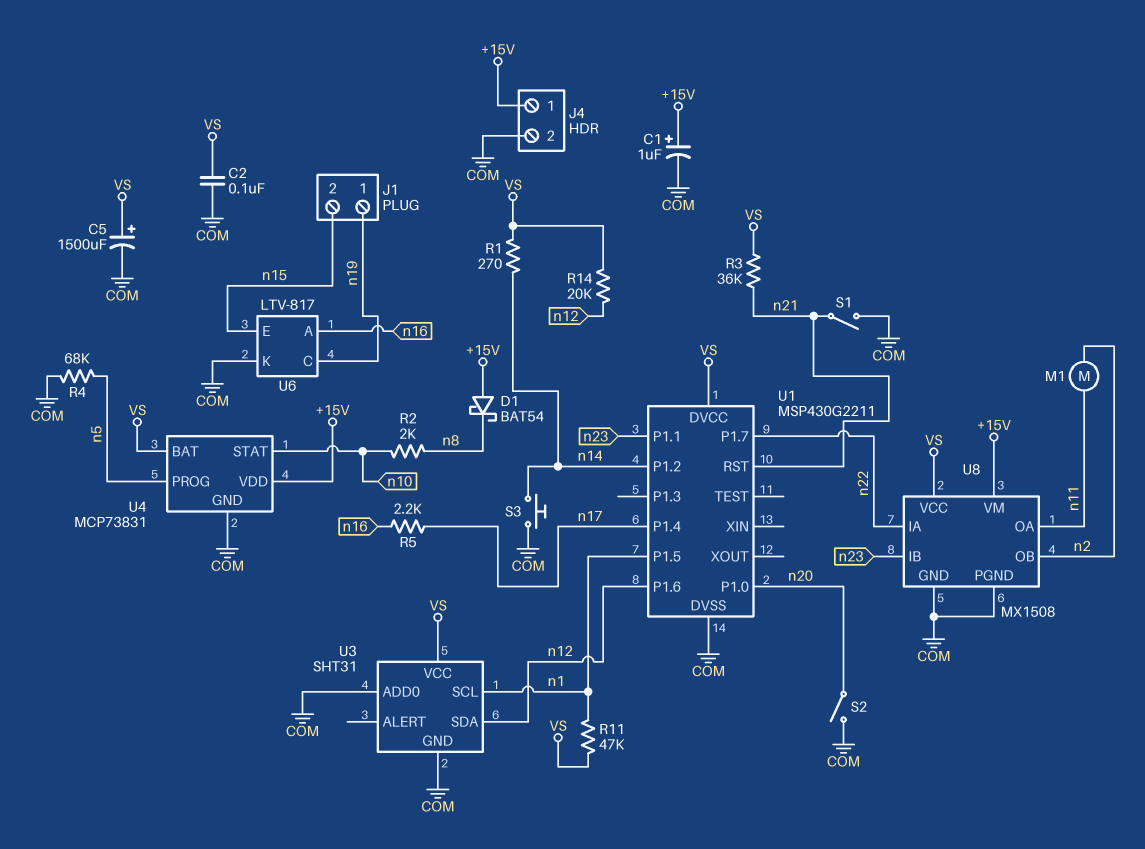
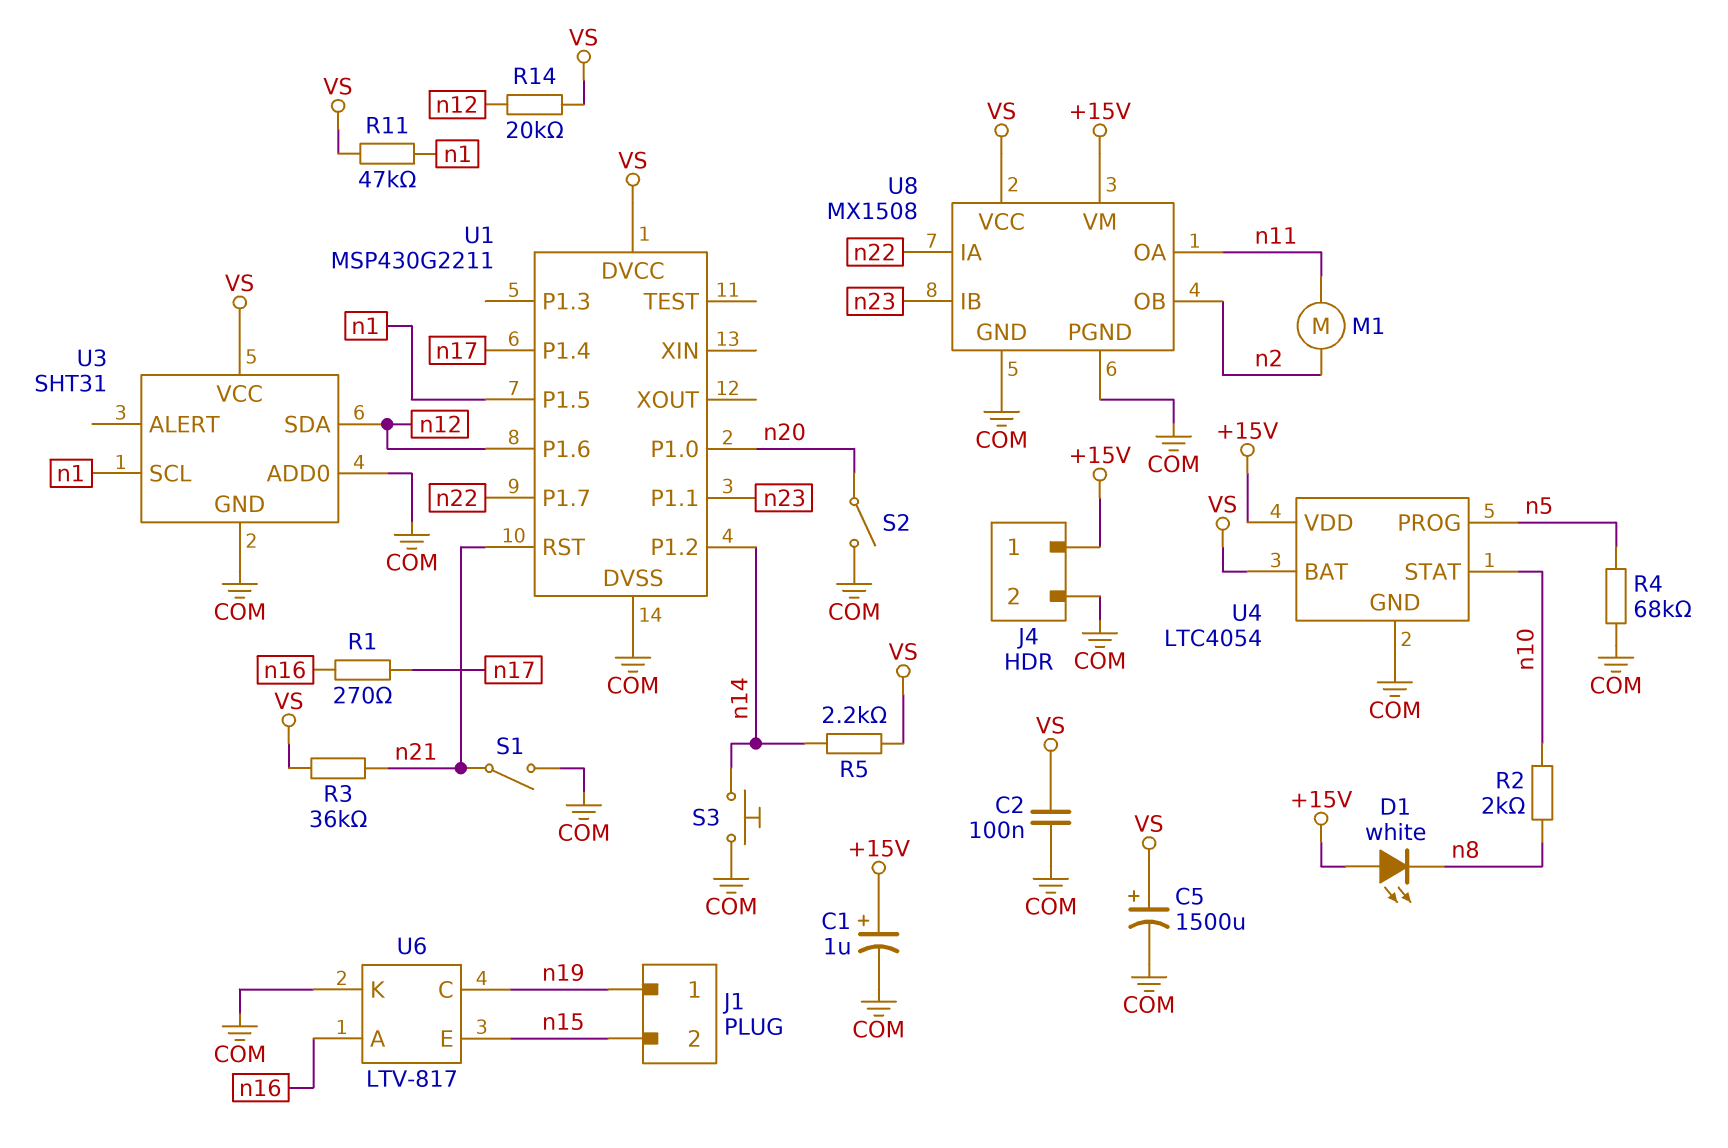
D1: schottky BAT54 (A +15V, K n8) -> LED white (A +15V, K n8)
R1: 270 (VS, n14) -> 270 (n16, n17)
R5: 2.2k (n16, n17) -> 2.2k (VS, n14)
U4: MCP73831 -> LTC4054

